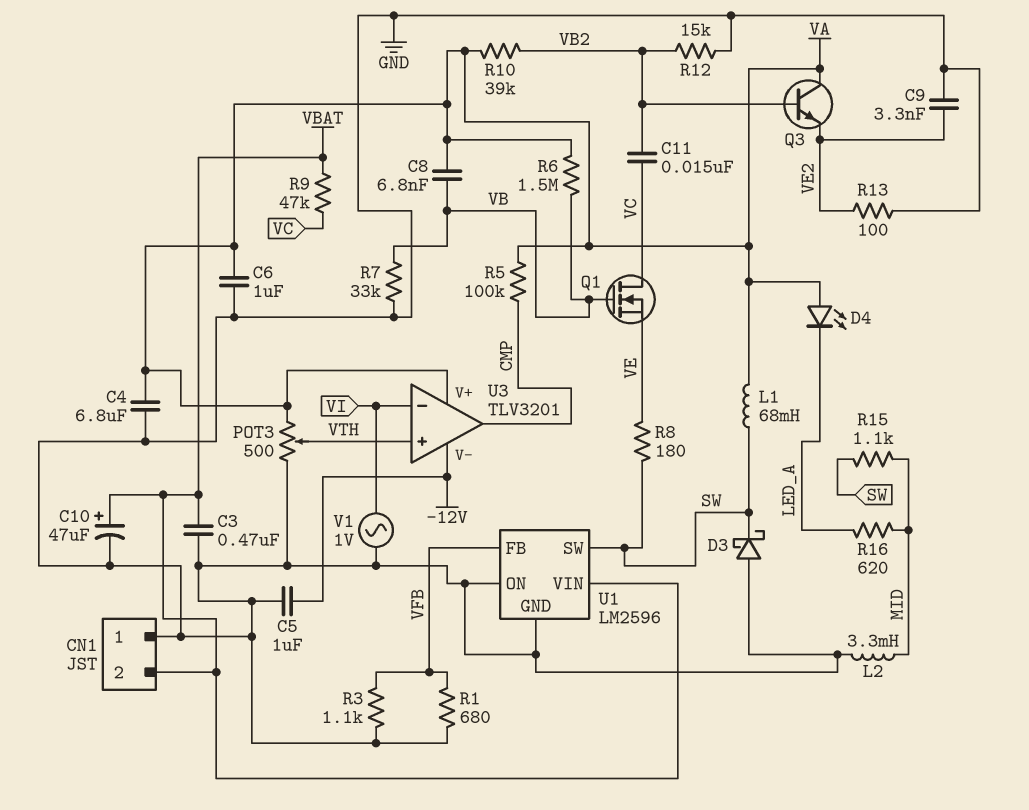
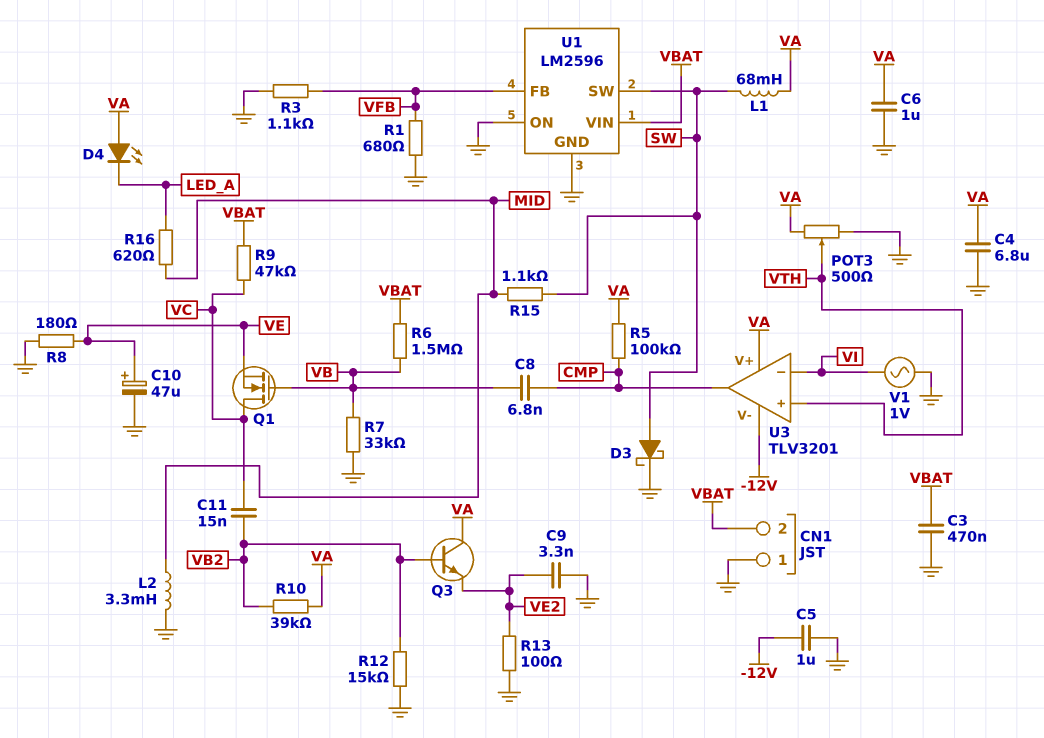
C8: 6.8nF (VA, VB) -> 6.8nF (CMP, VB)
C10: 47uF (plus VBAT, minus GND) -> 47uF (plus VE, minus GND)
D3: schottky (A GND, K SW) -> schottky (A SW, K GND)
R6: 1.5M (VA, VB) -> 1.5M (VB, VBAT)
R8: 180 (SW, VE) -> 180 (GND, VE)

